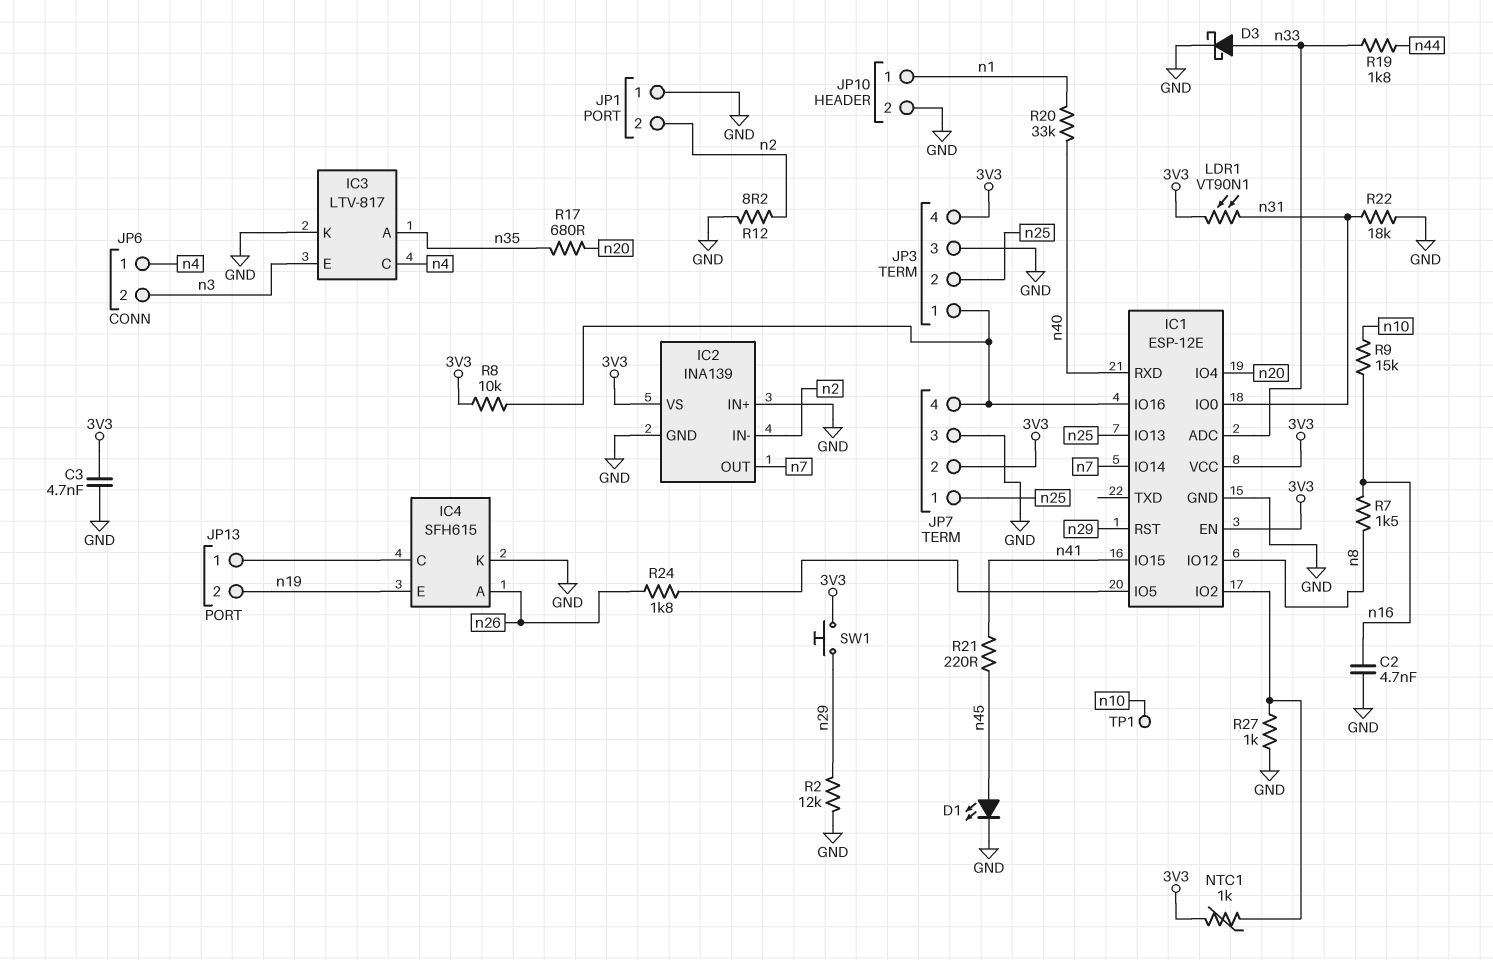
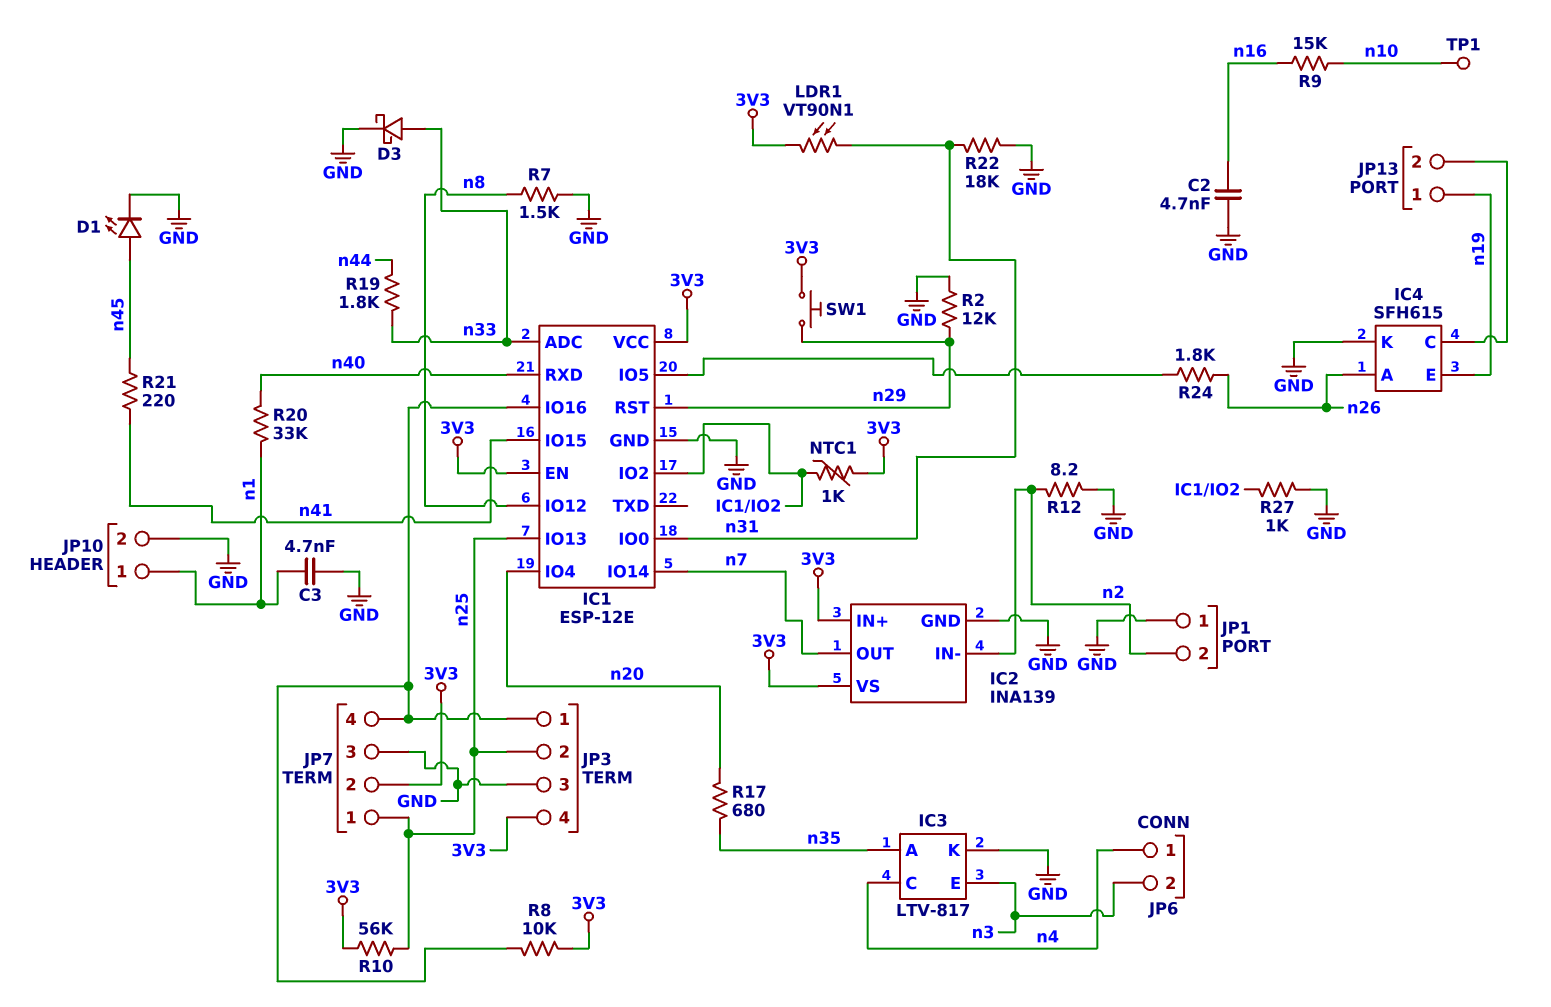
C3: 4.7nF (3V3, GND) -> 4.7nF (GND, n1)
IC2 pin IN+: GND -> 3V3
JP13 pin 1: IC4/C -> n19
JP13 pin 2: n19 -> IC4/C
R7: 1.5k (n8, n16) -> 1.5k (GND, n8)
R10: none -> 56k (3V3, n25)

